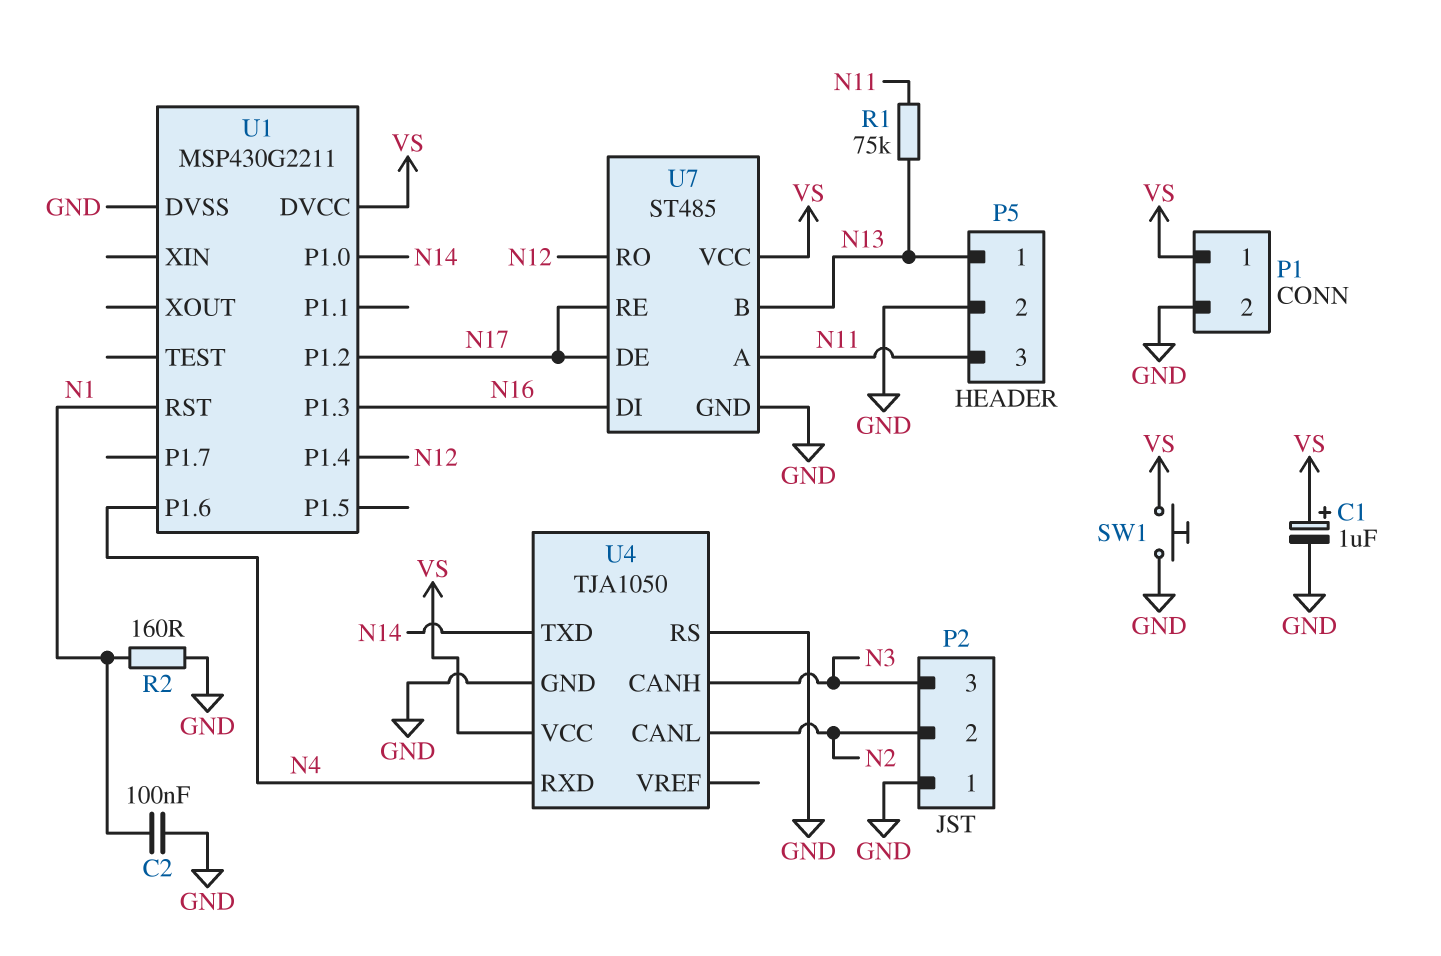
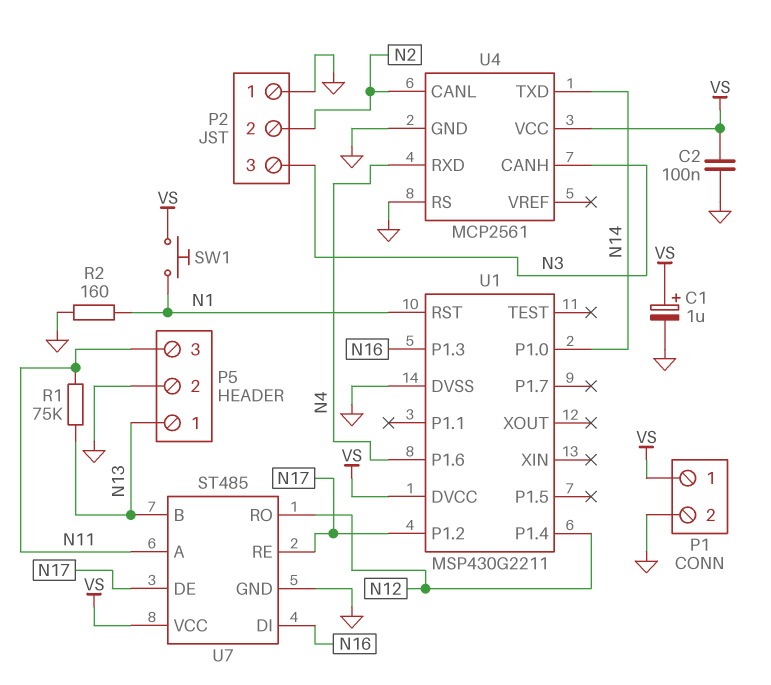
C2: 100nF (GND, N1) -> 100nF (GND, VS)
SW1: button (GND, VS) -> button (N1, VS)
U4: TJA1050 -> MCP2561

